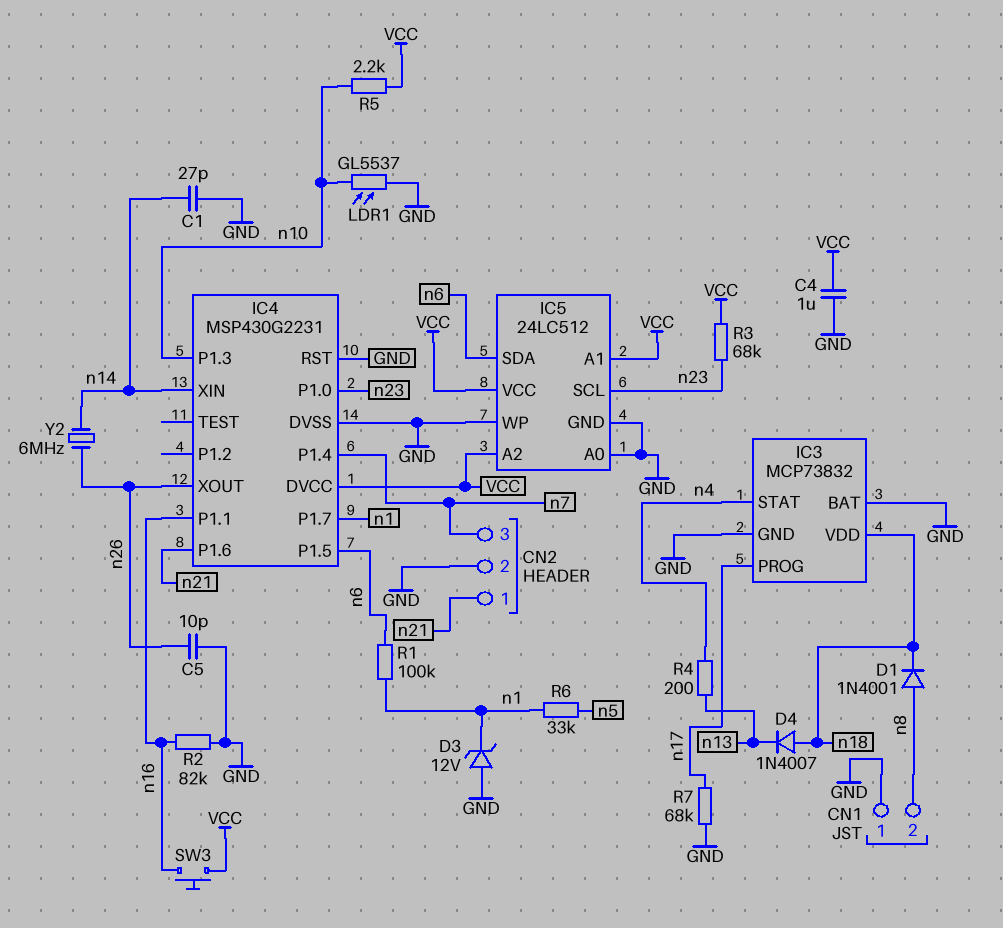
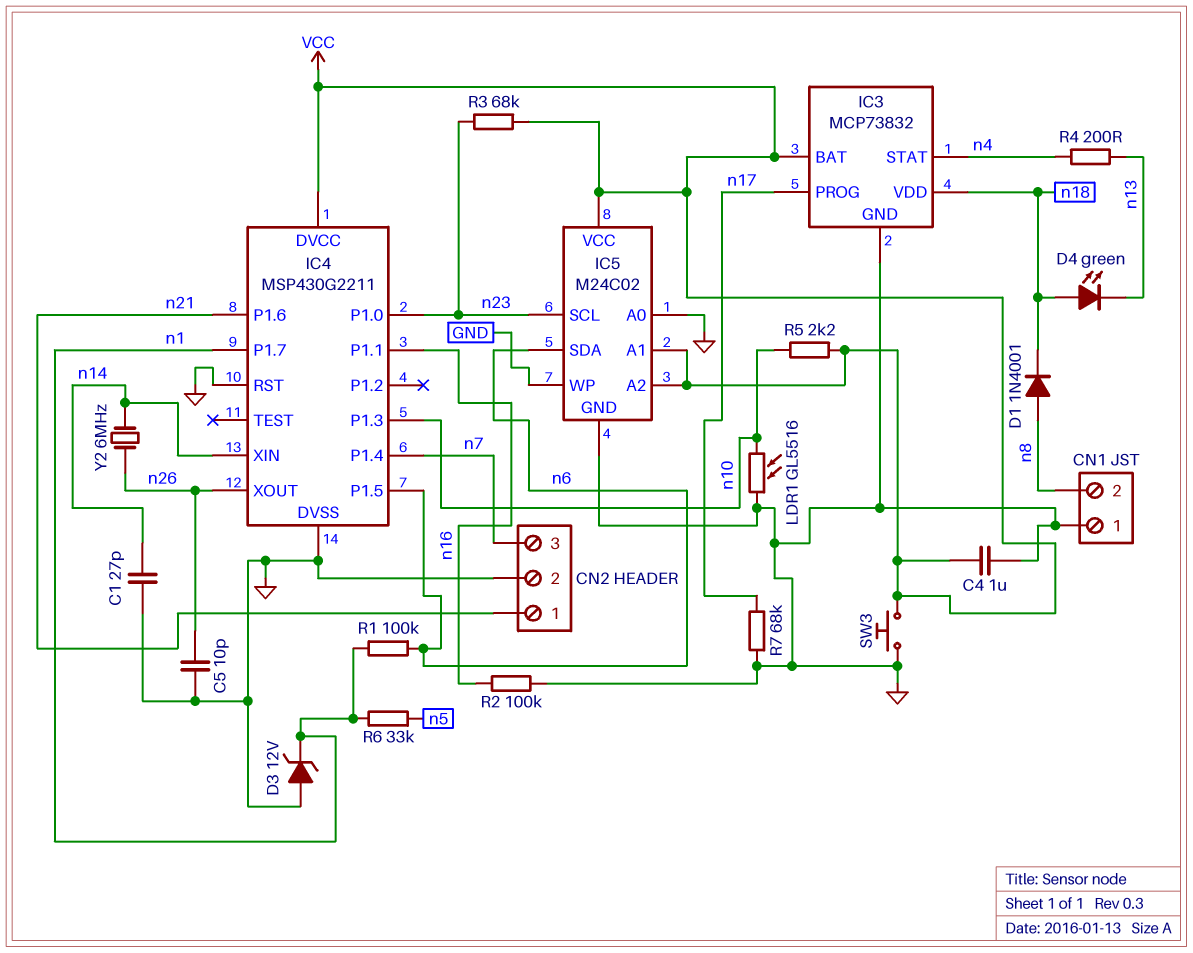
D4: diode 1N4007 (A n18, K n13) -> LED green (A n18, K n13)
IC3 pin BAT: GND -> VCC
IC4: MSP430G2231 -> MSP430G2211
IC5: 24LC512 -> M24C02
LDR1: GL5537 (GND, n10) -> GL5516 (GND, n10)
R2: 82k (GND, n16) -> 100k (GND, n16)
SW3: button (VCC, n16) -> button (GND, VCC)

